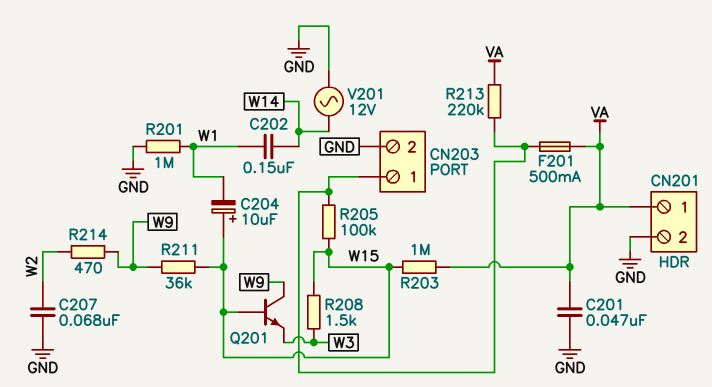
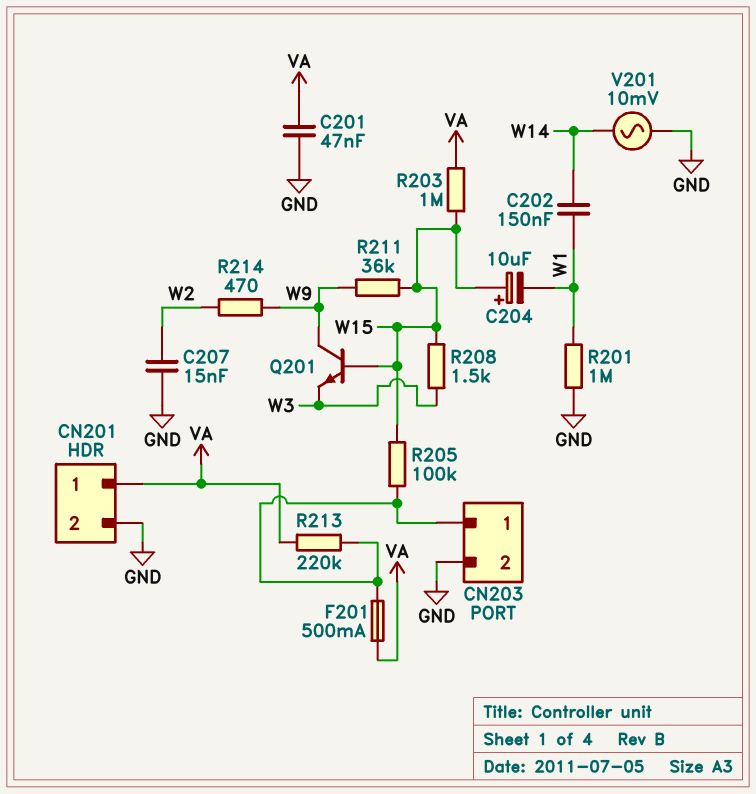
C207: 68nF (GND, W2) -> 15nF (GND, W2)
V201: AC 12V (GND, W14) -> AC 10mV (GND, W14)

